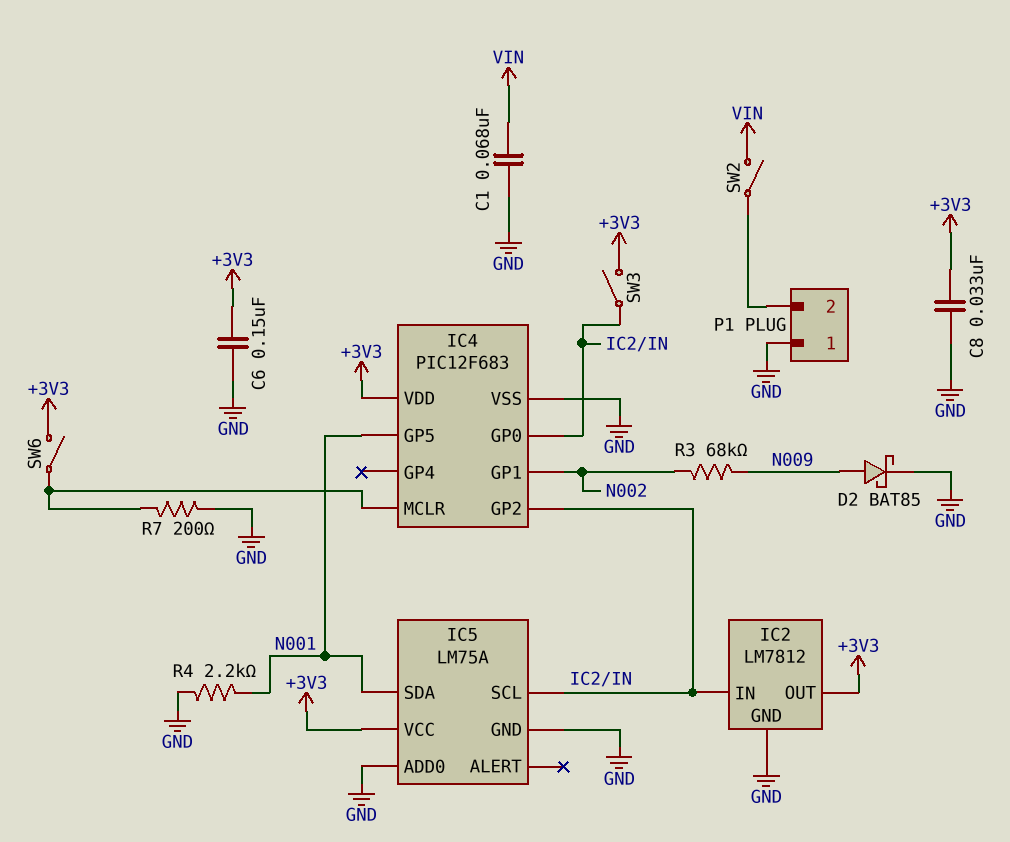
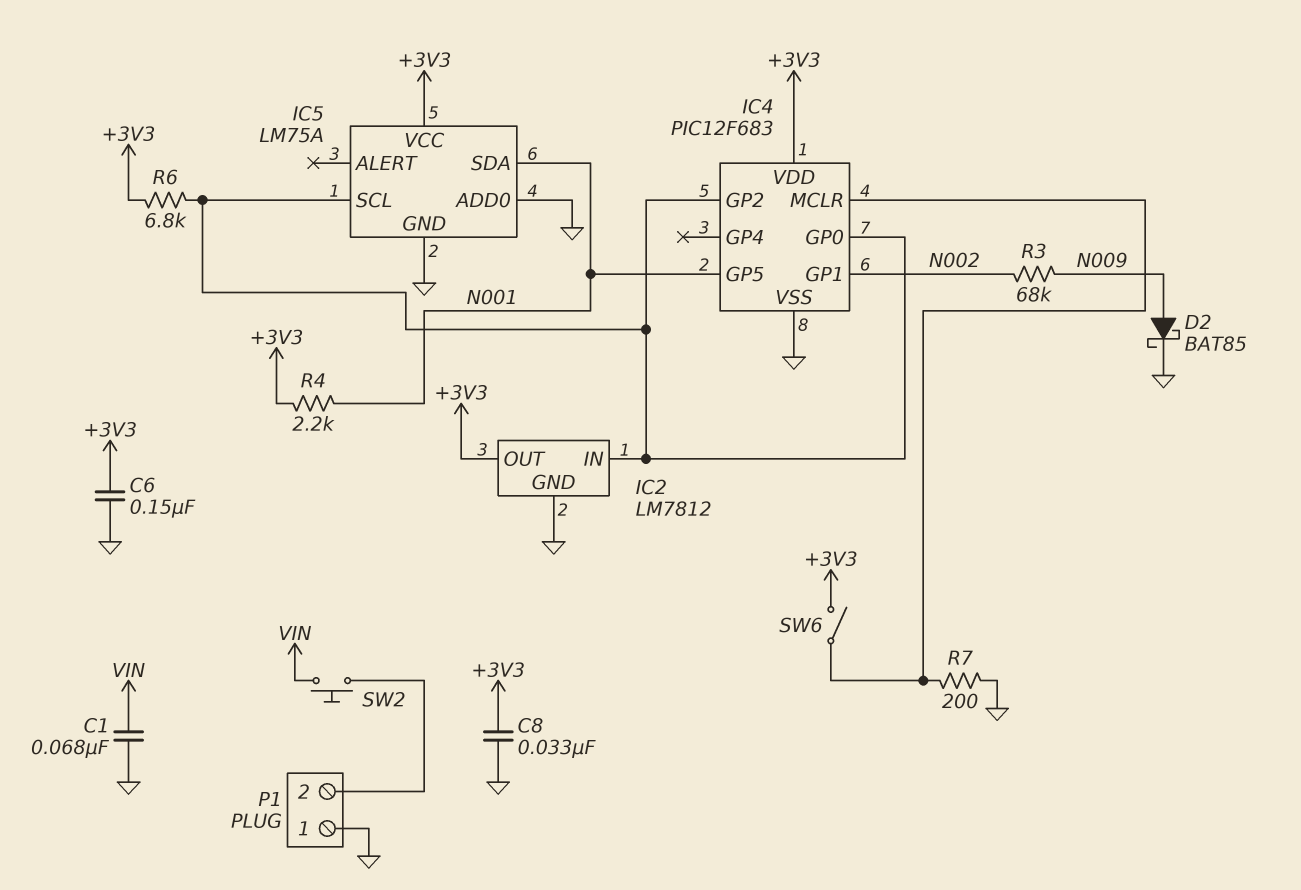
R4: 2.2k (GND, N001) -> 2.2k (+3V3, N001)
R6: none -> 6.8k (+3V3, IC2/IN)
SW2: switch (P1/2, VIN) -> button (P1/2, VIN)
SW3: switch (+3V3, IC2/IN) -> none

